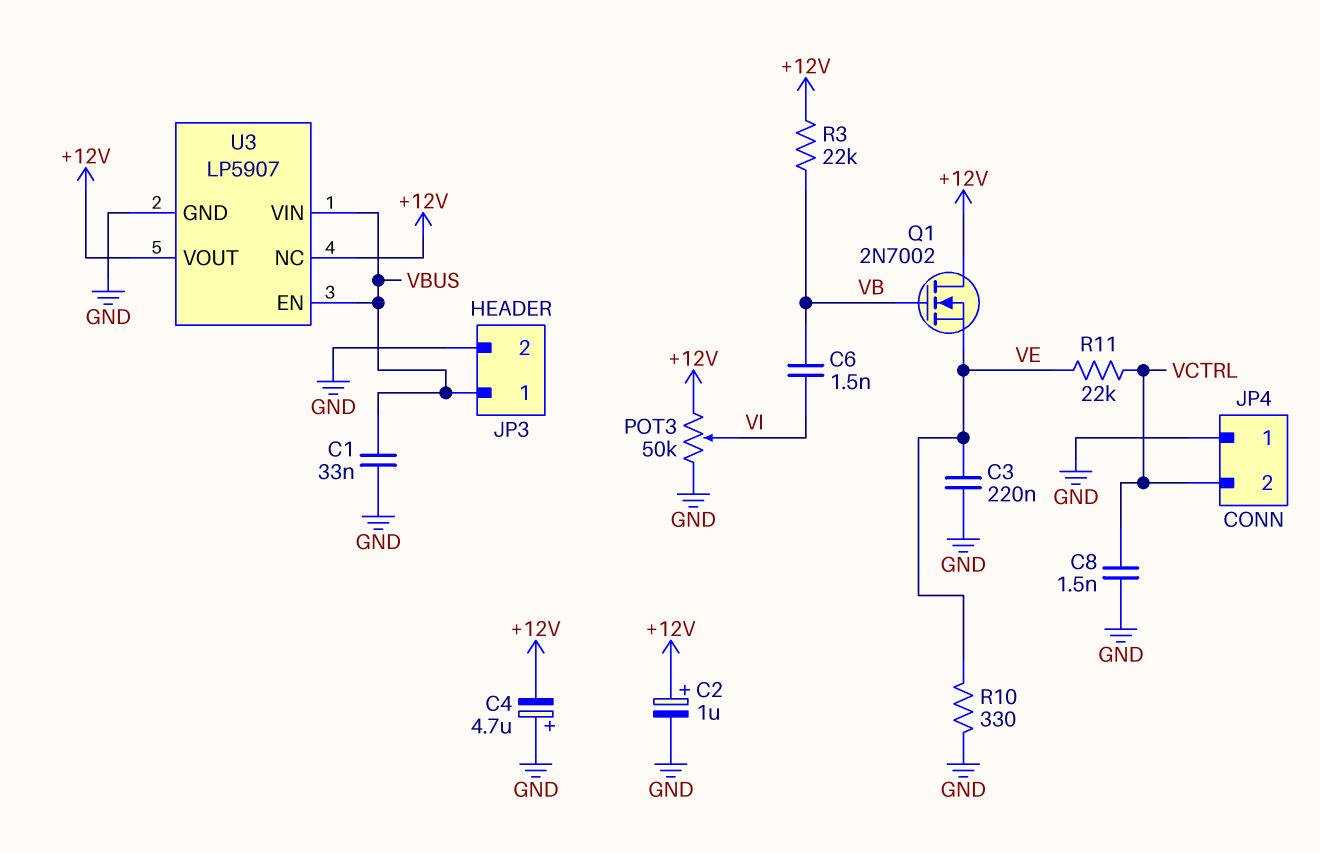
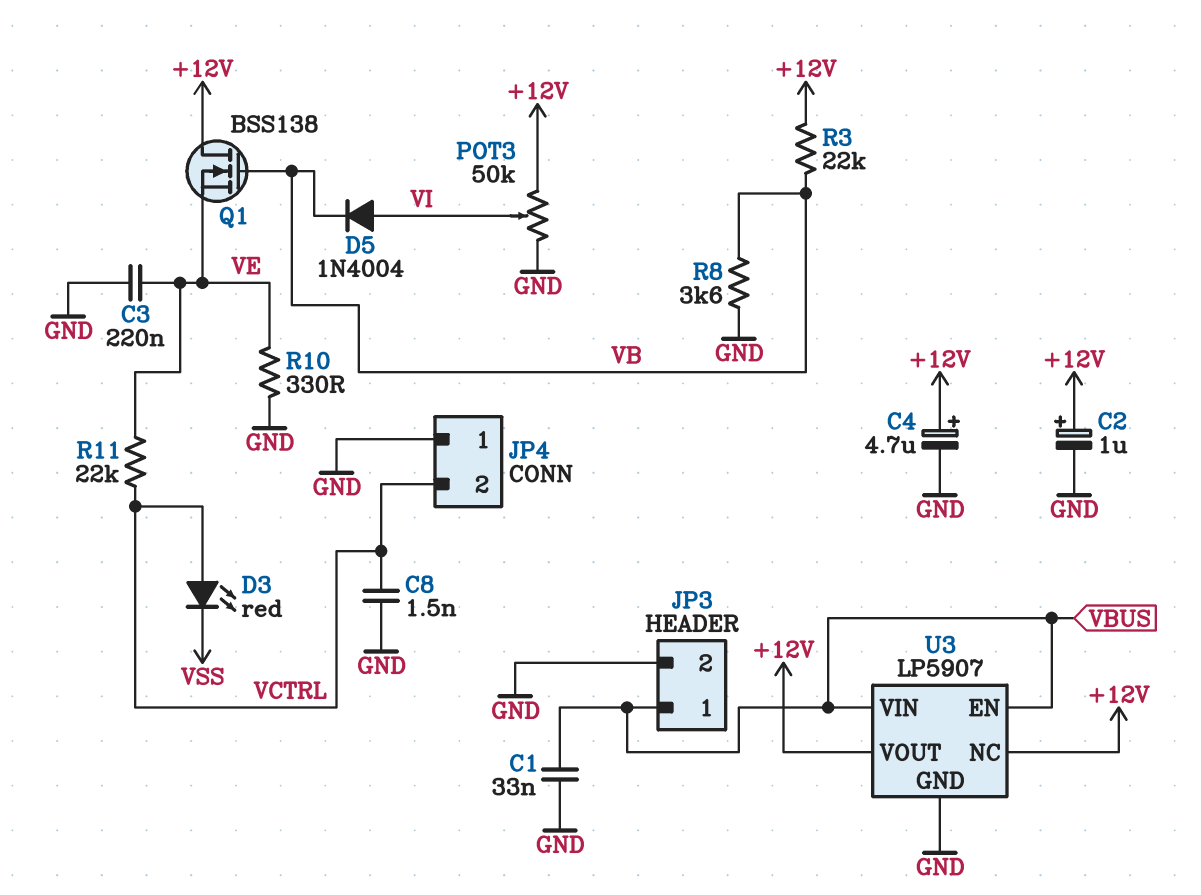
C4: 4.7uF (plus GND, minus +12V) -> 4.7uF (plus +12V, minus GND)
C6: 1.5nF (VB, VI) -> none
D3: none -> LED red (A VCTRL, K VSS)
D5: none -> diode 1N4004 (A VI, K VB)
Q1: NMOS 2N7002 (G VB, D +12V, S VE) -> NMOS BSS138 (G VB, D +12V, S VE)
R8: none -> 3.6k (GND, VB)

